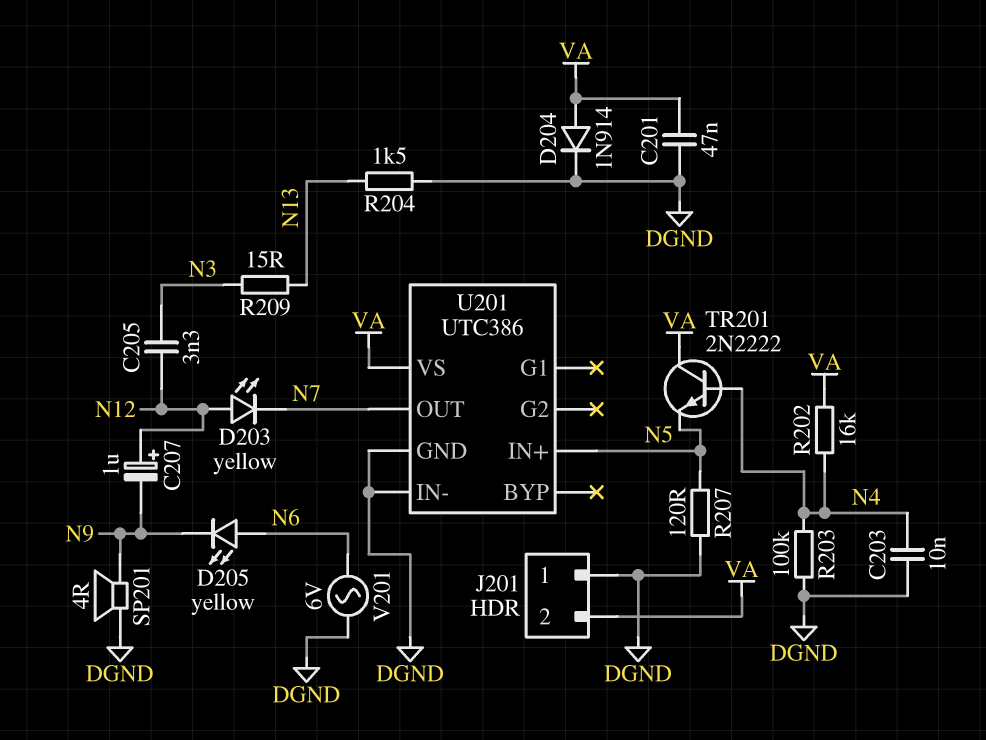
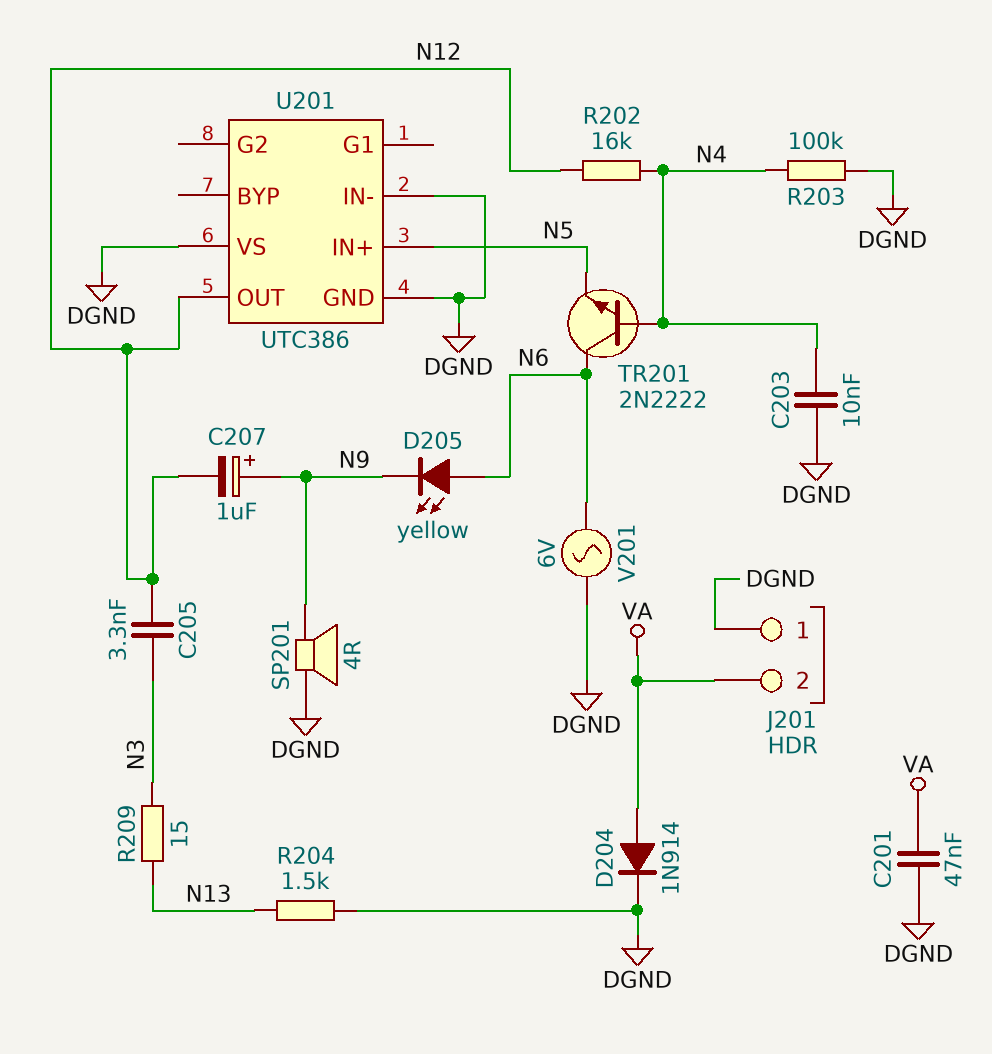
C207: 1uF (plus N12, minus N9) -> 1uF (plus N9, minus N12)
D203: LED yellow (A N12, K N7) -> none
R202: 16k (N4, VA) -> 16k (N4, N12)
R207: 120 (DGND, N5) -> none
TR201: NPN 2N2222 (B N4, C VA, E N5) -> NPN 2N2222 (B N4, C N6, E N5)
U201 pin OUT: N7 -> N12
U201 pin VS: VA -> DGND

